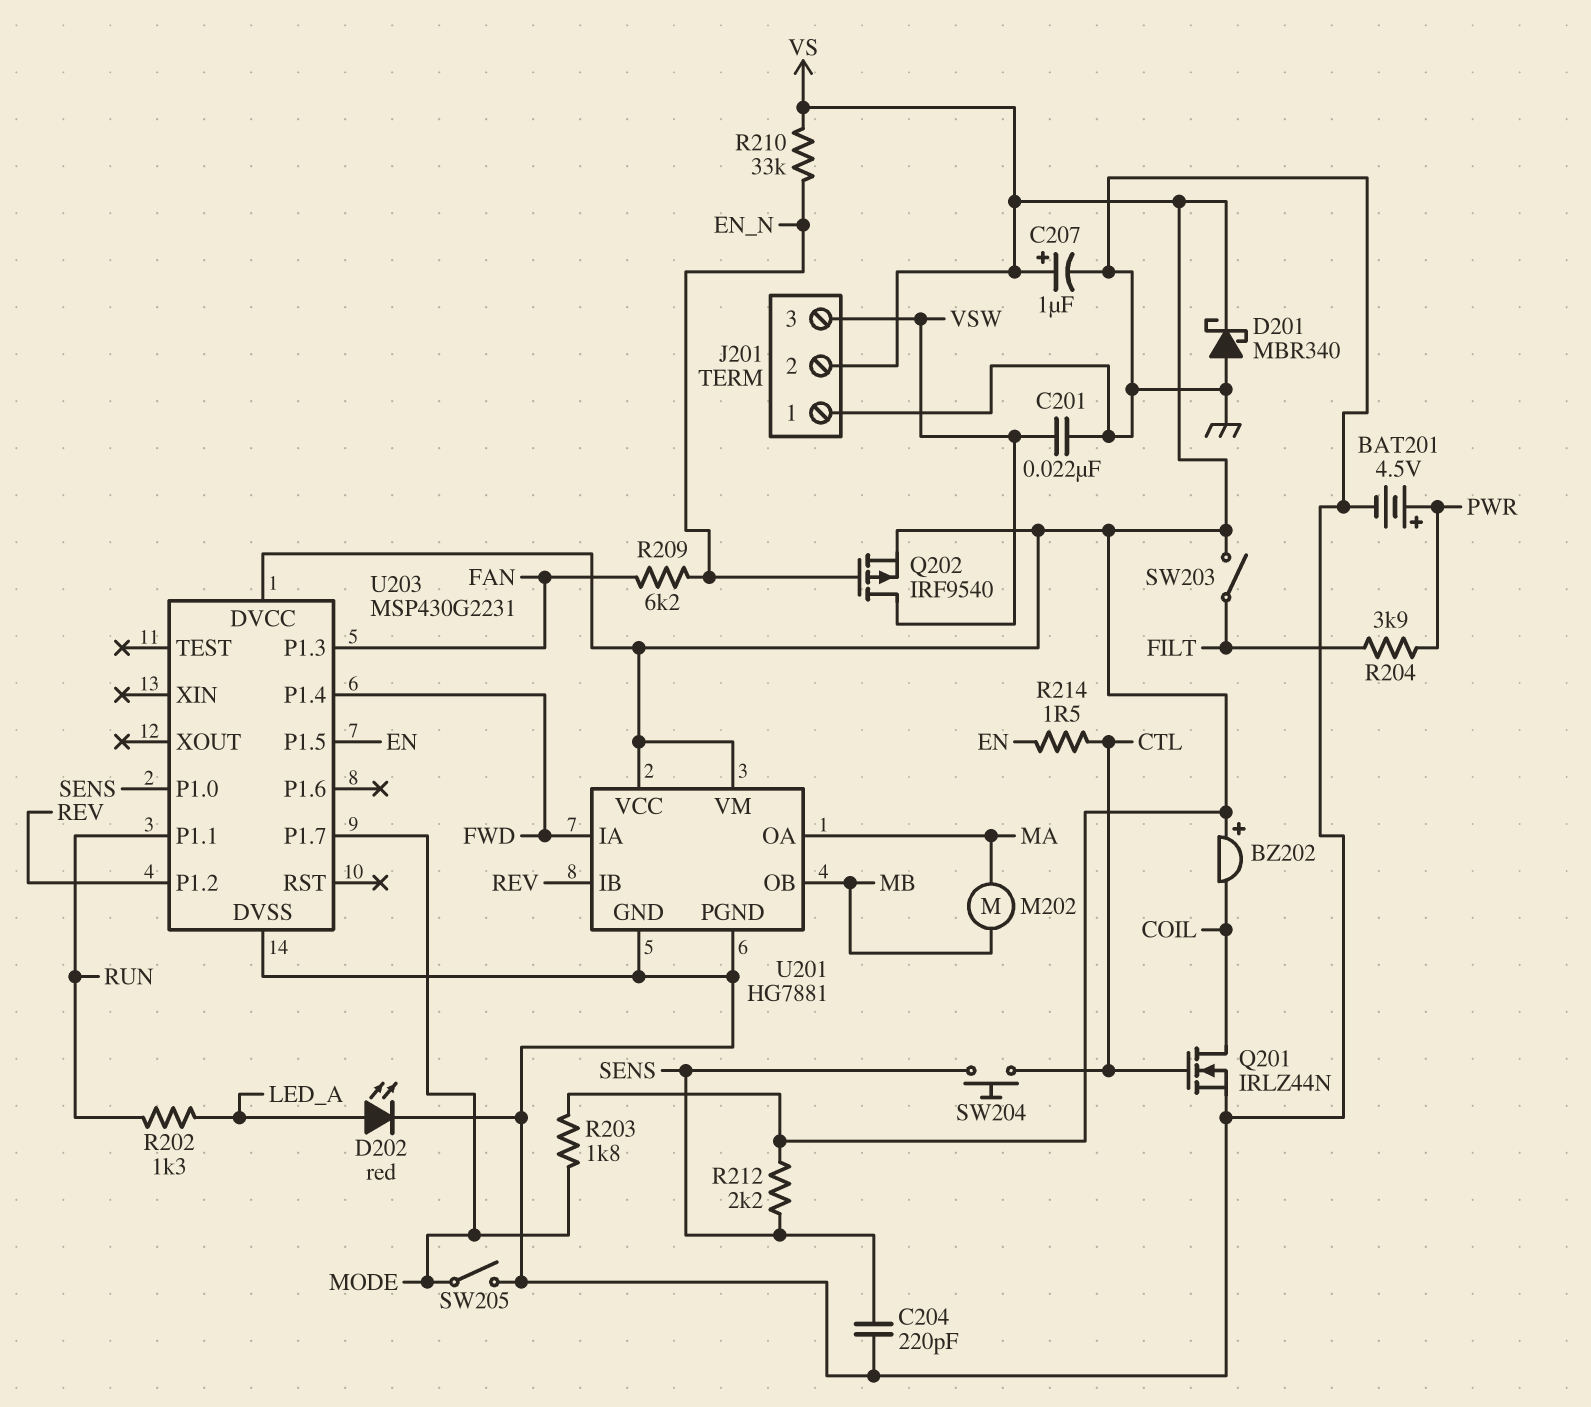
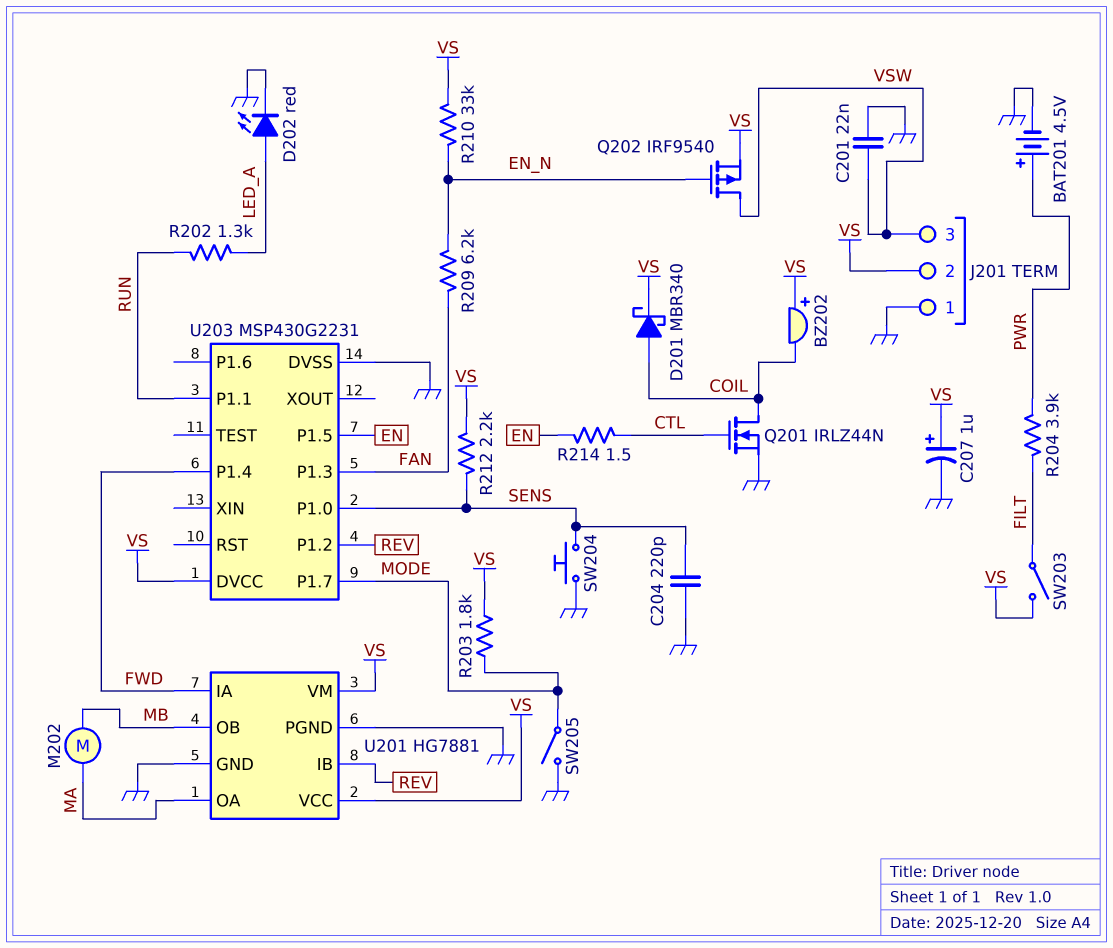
D201: schottky MBR340 (A GND, K VS) -> schottky MBR340 (A COIL, K VS)
SW204: button (CTL, SENS) -> button (GND, SENS)

